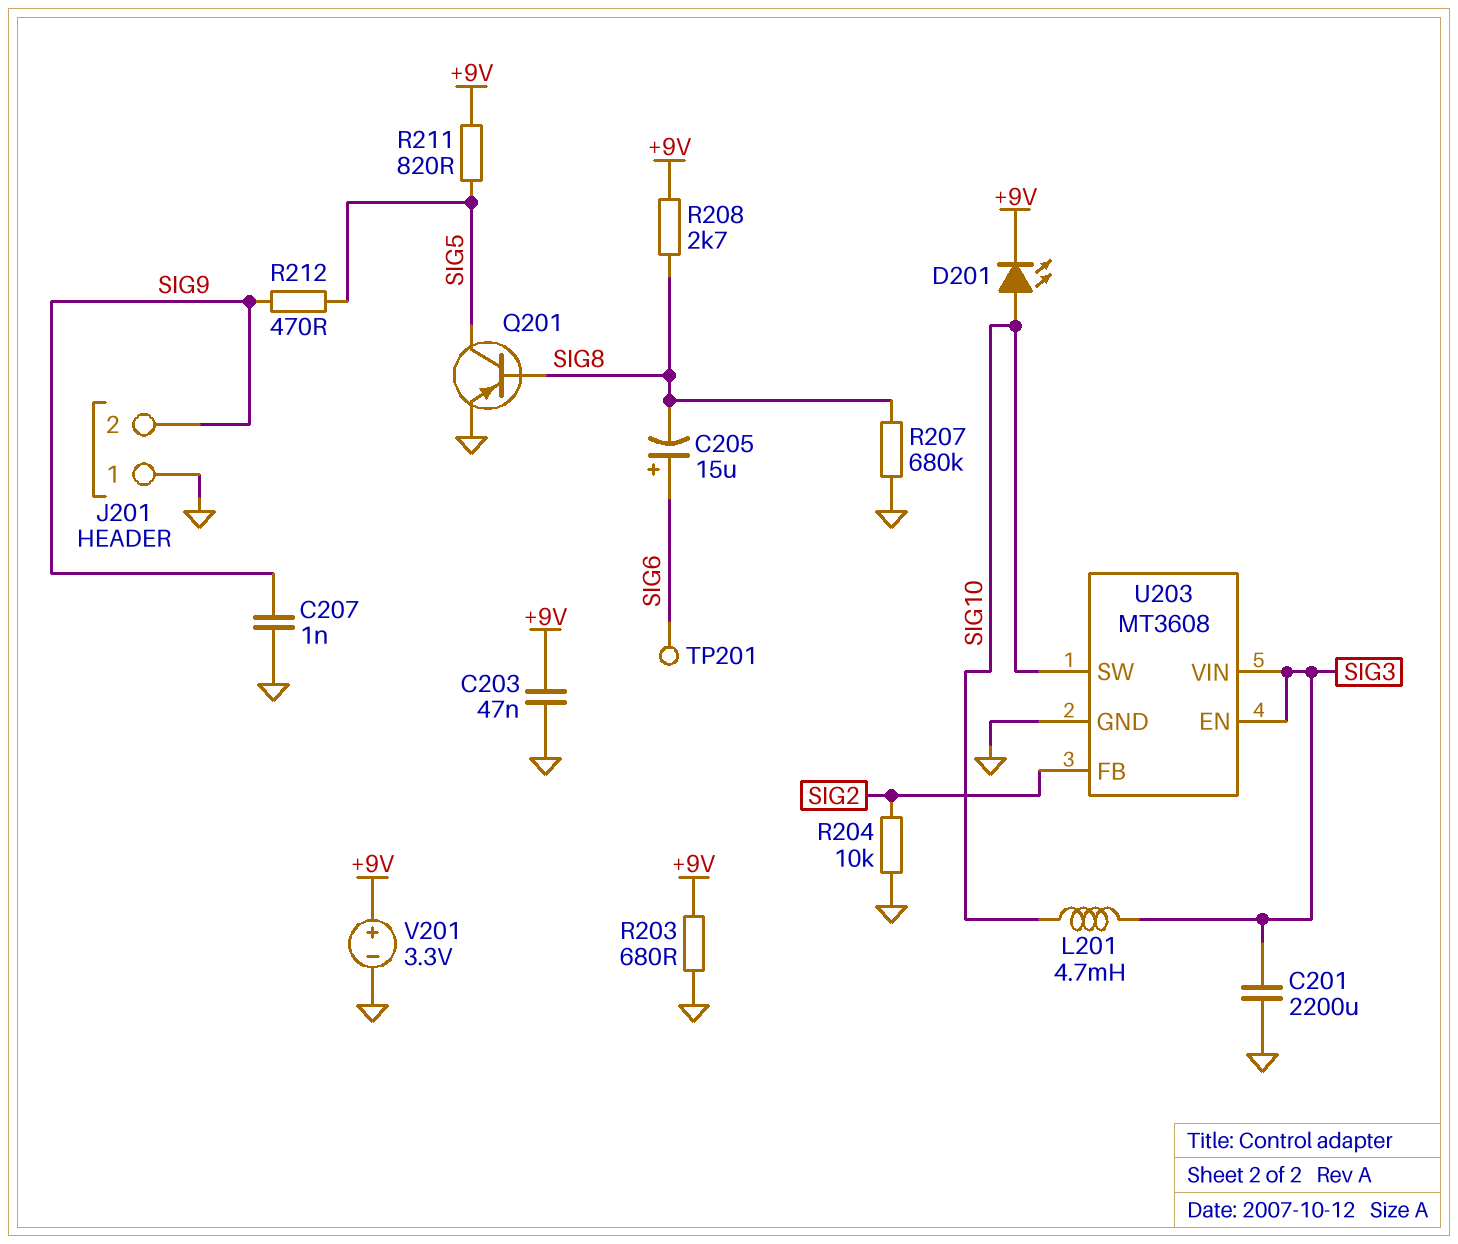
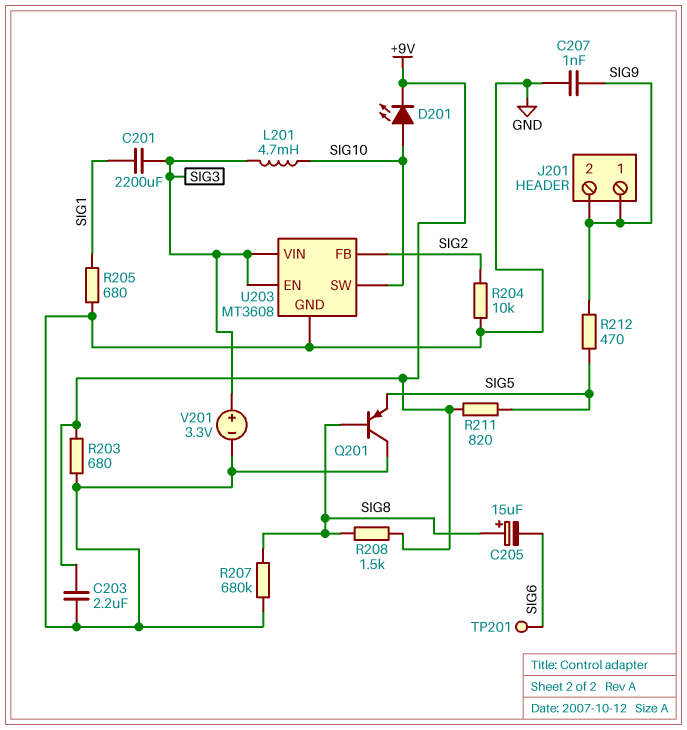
C201: 2200uF (GND, SIG3) -> 2200uF (SIG1, SIG3)
C203: 47nF (+9V, GND) -> 2.2uF (+9V, GND)
C205: 15uF (plus SIG6, minus SIG8) -> 15uF (plus SIG8, minus SIG6)
J201 pin 1: GND -> SIG9
Q201: PNP (B SIG8, C SIG5, E GND) -> PNP (B SIG8, C GND, E SIG5)
R205: none -> 680 (GND, SIG1)
R208: 2.7k (+9V, SIG8) -> 1.5k (+9V, SIG8)
V201: 3.3V (plus +9V, minus GND) -> 3.3V (plus SIG3, minus GND)

